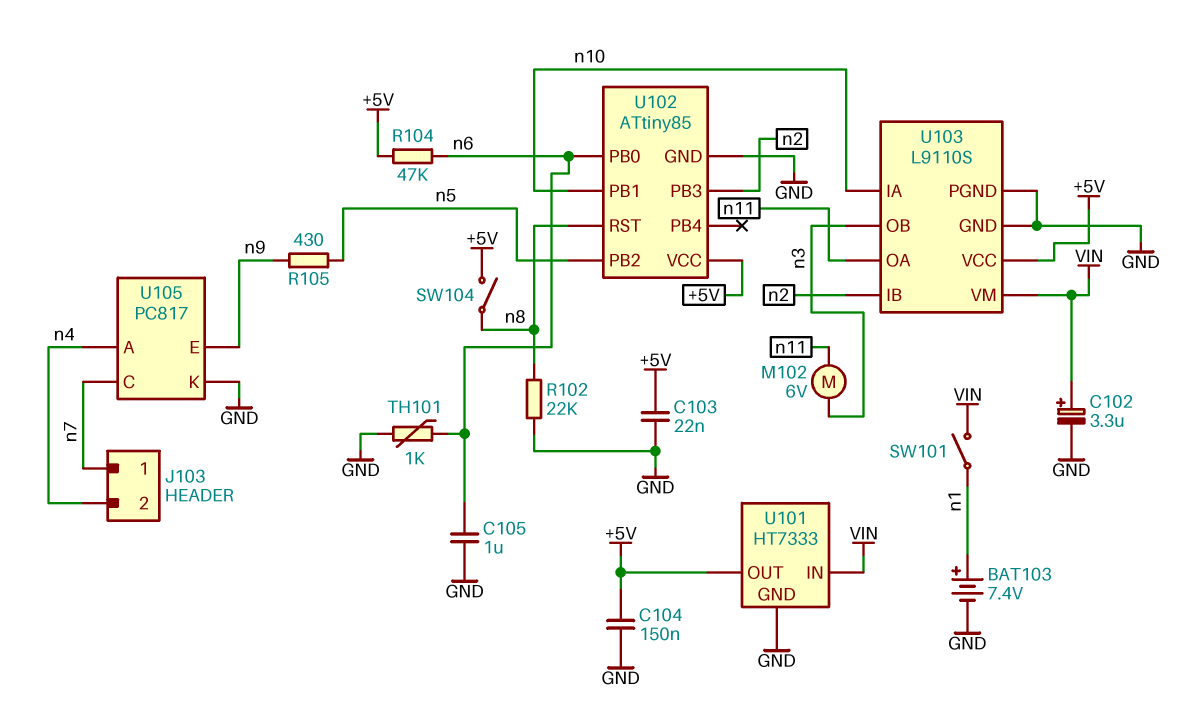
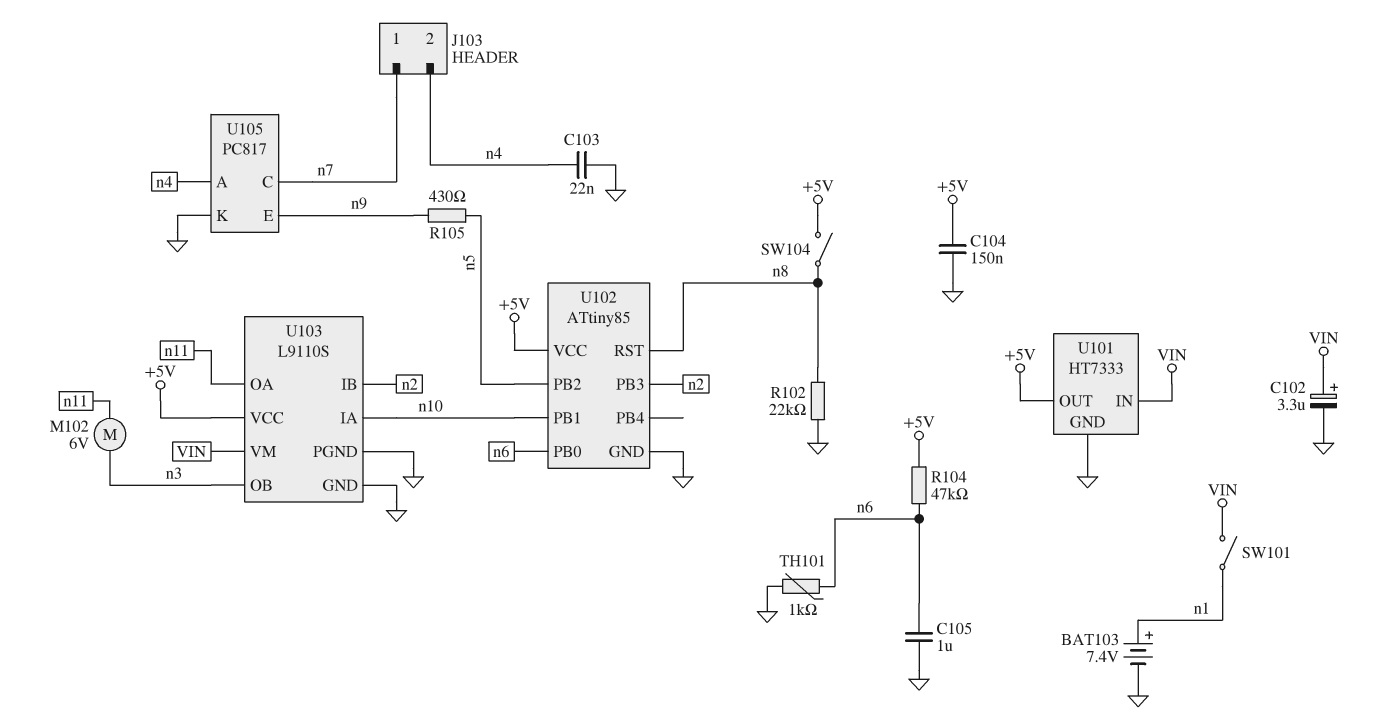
C103: 22nF (+5V, GND) -> 22nF (GND, n4)

